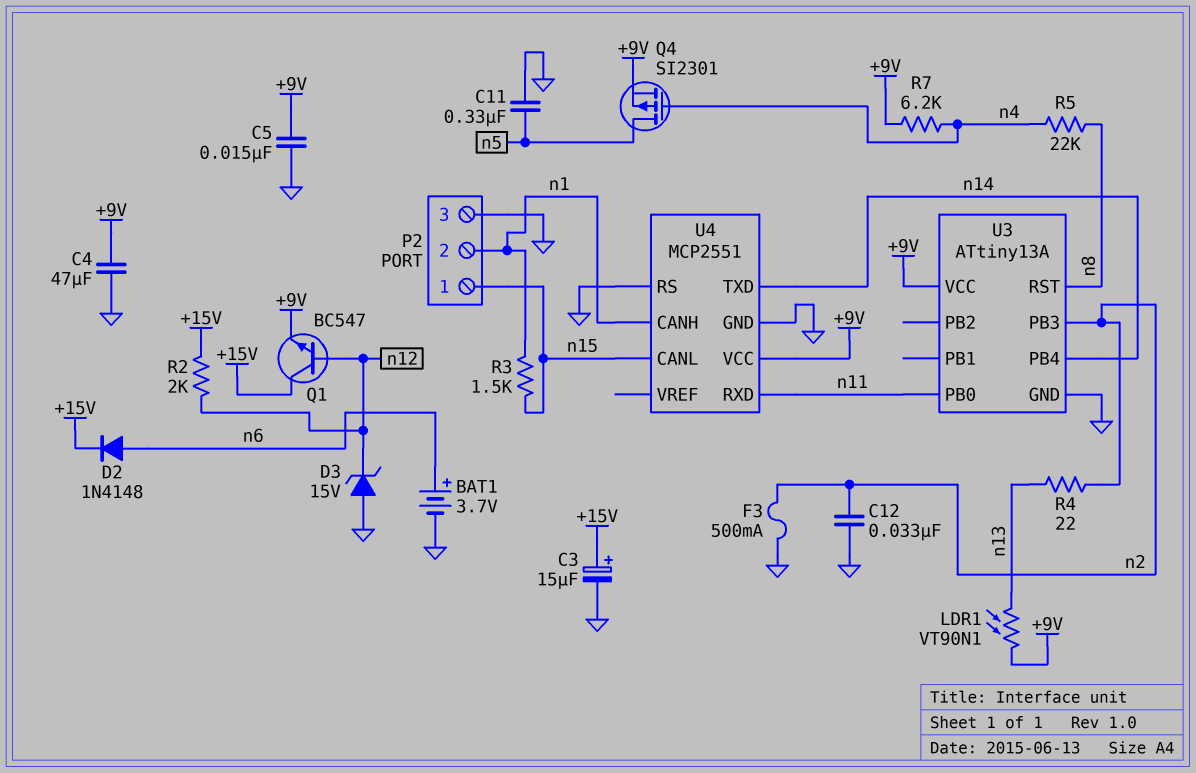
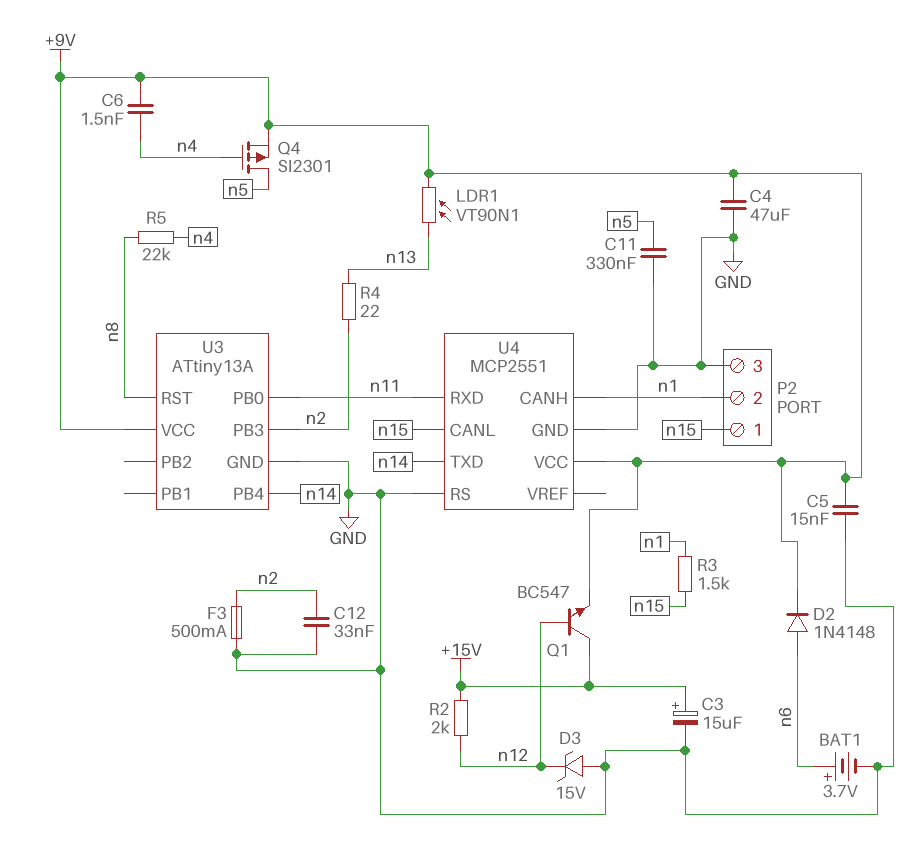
C6: none -> 1.5nF (+9V, n4)
D2: diode 1N4148 (A n6, K +15V) -> diode 1N4148 (A n6, K +9V)
R7: 6.2k (+9V, n4) -> none

